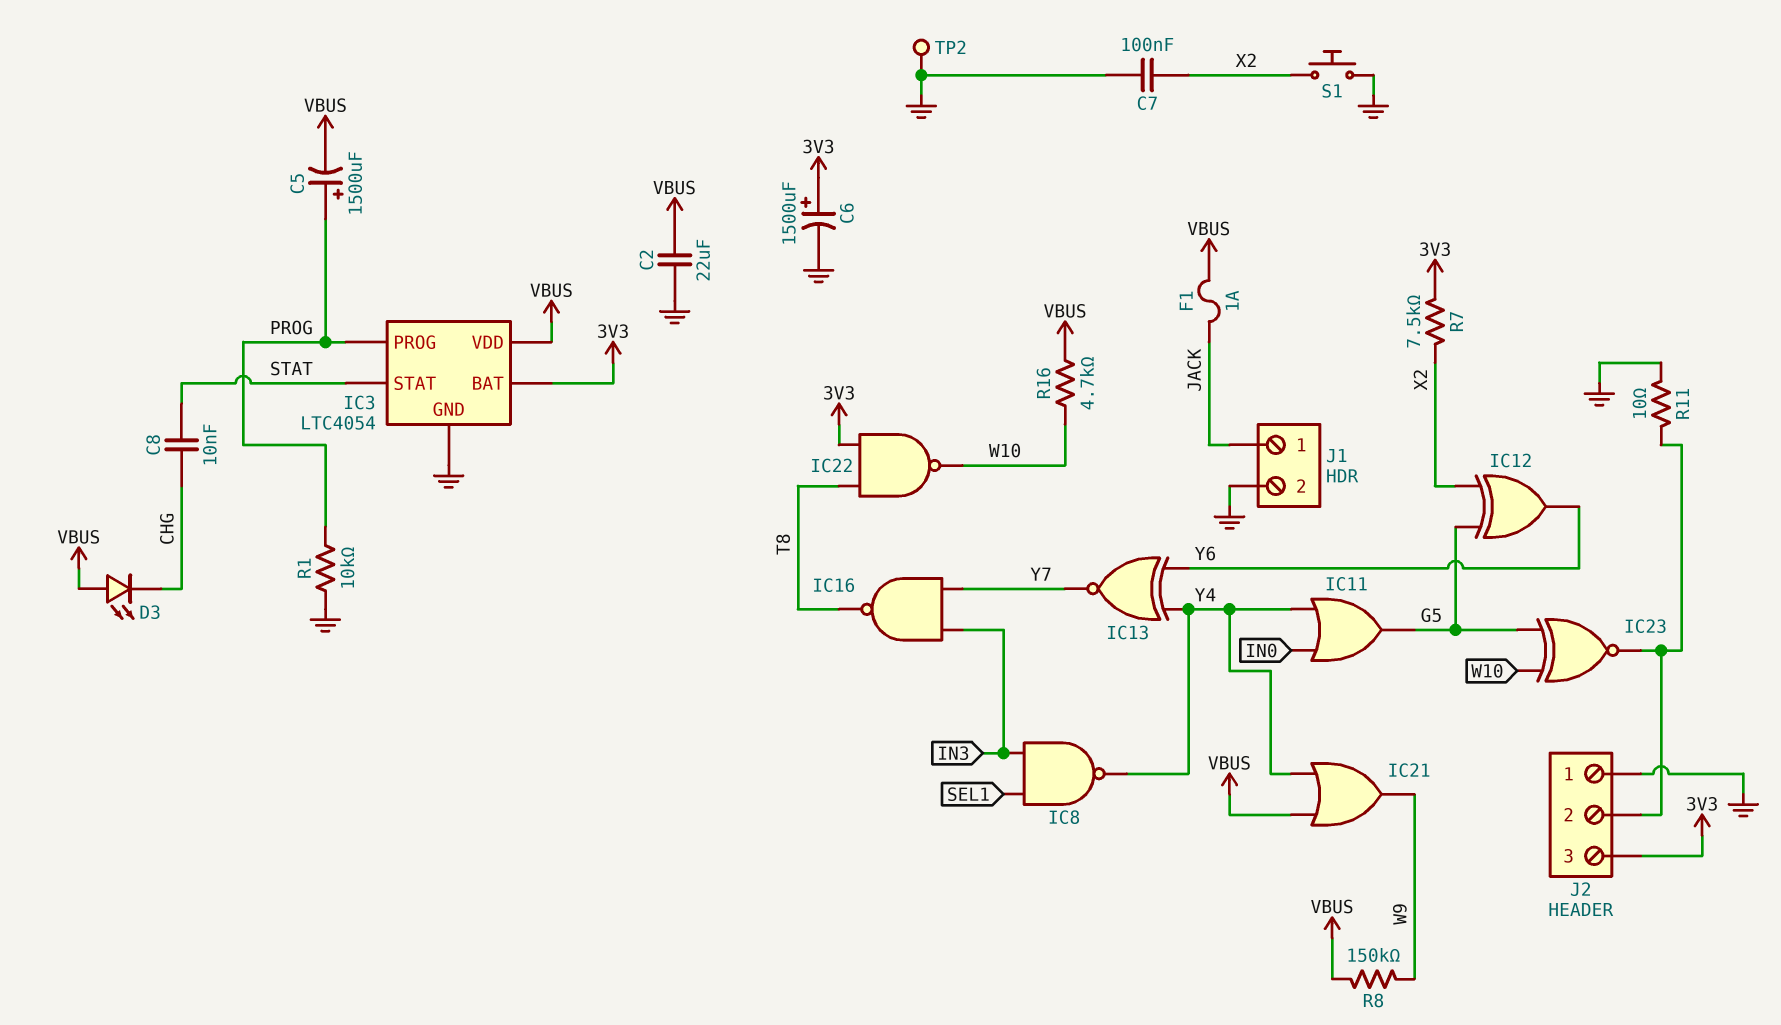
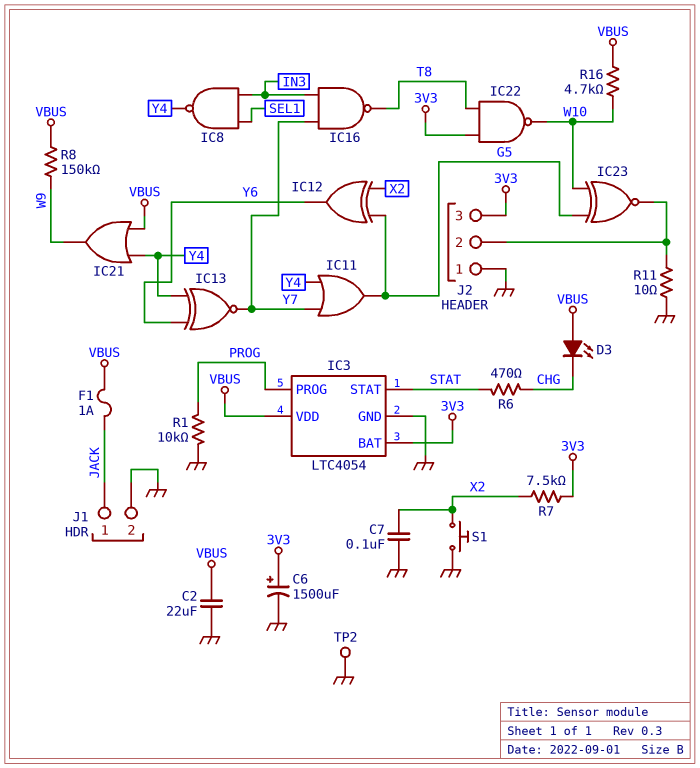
C5: 1500uF (plus PROG, minus VBUS) -> none
C8: 10nF (CHG, STAT) -> none
IC11: OR (in IN0, in Y4, out G5) -> OR (in Y4, in Y7, out G5)
R6: none -> 470 (CHG, STAT)

